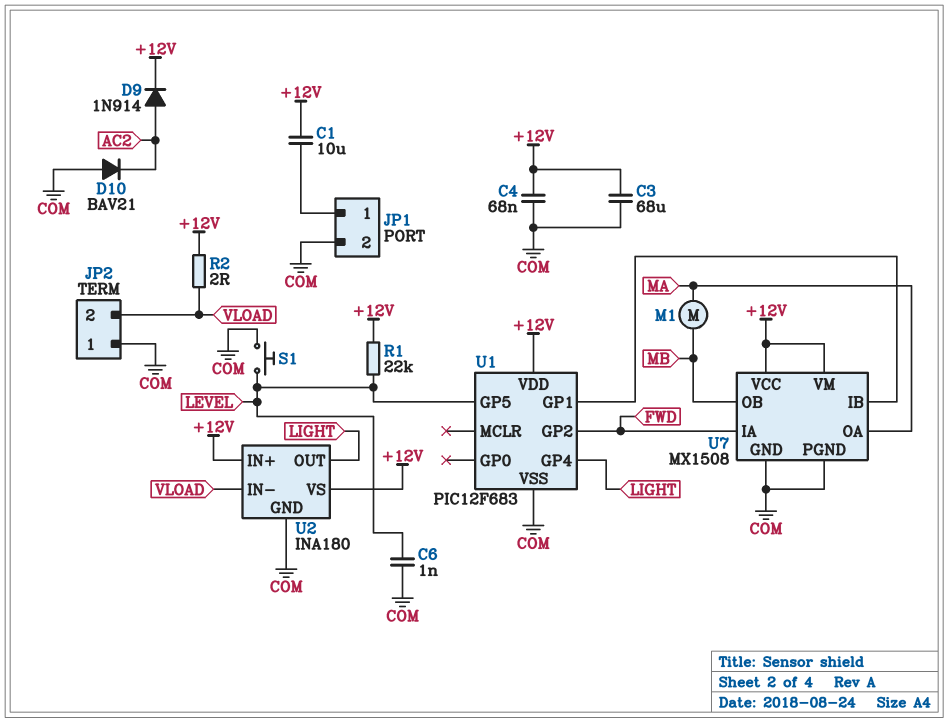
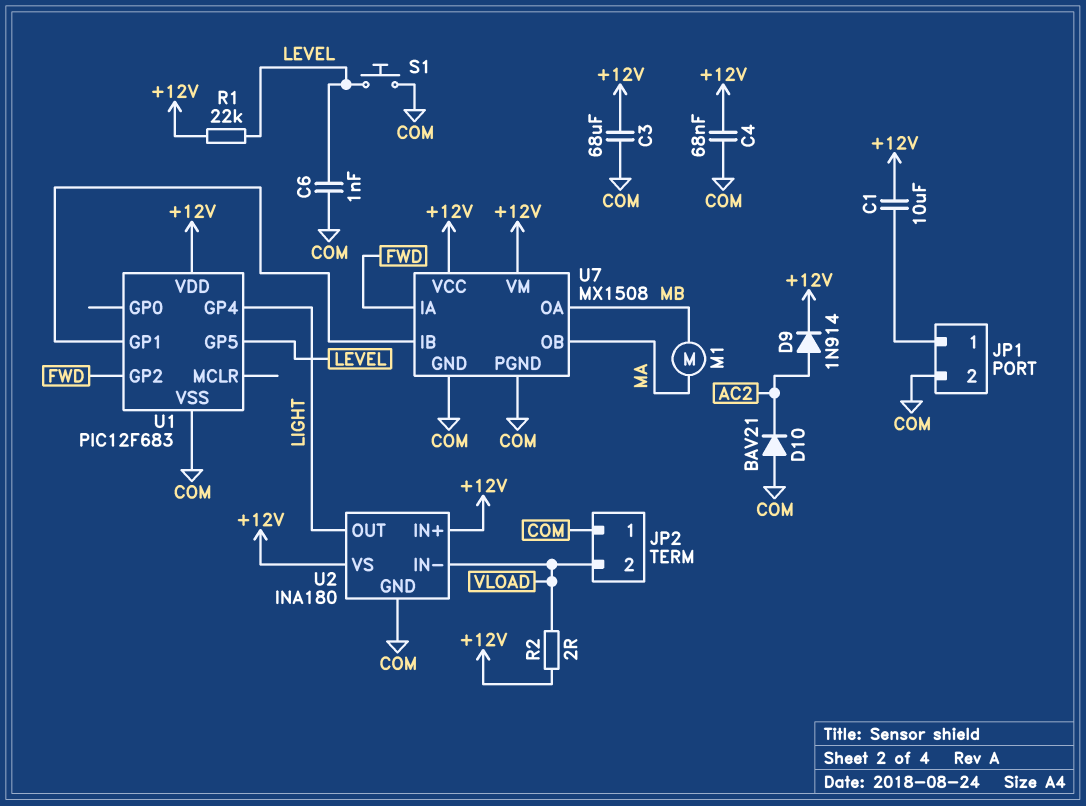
U7 pin OA: MA -> MB
U7 pin OB: MB -> MA

